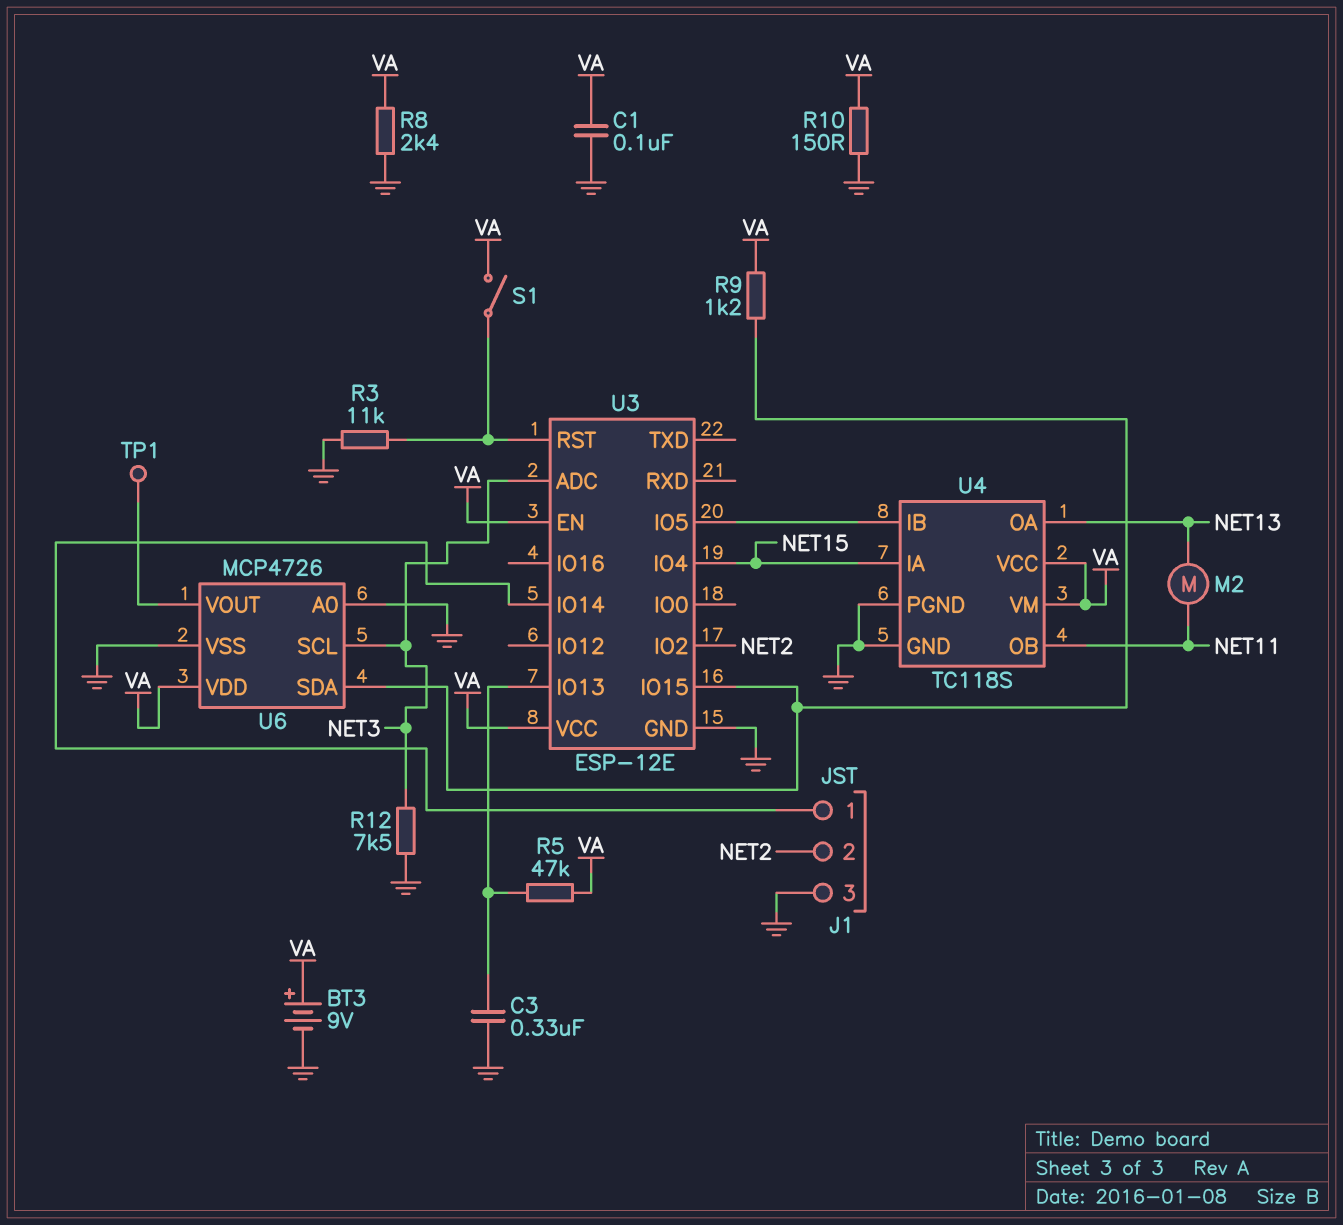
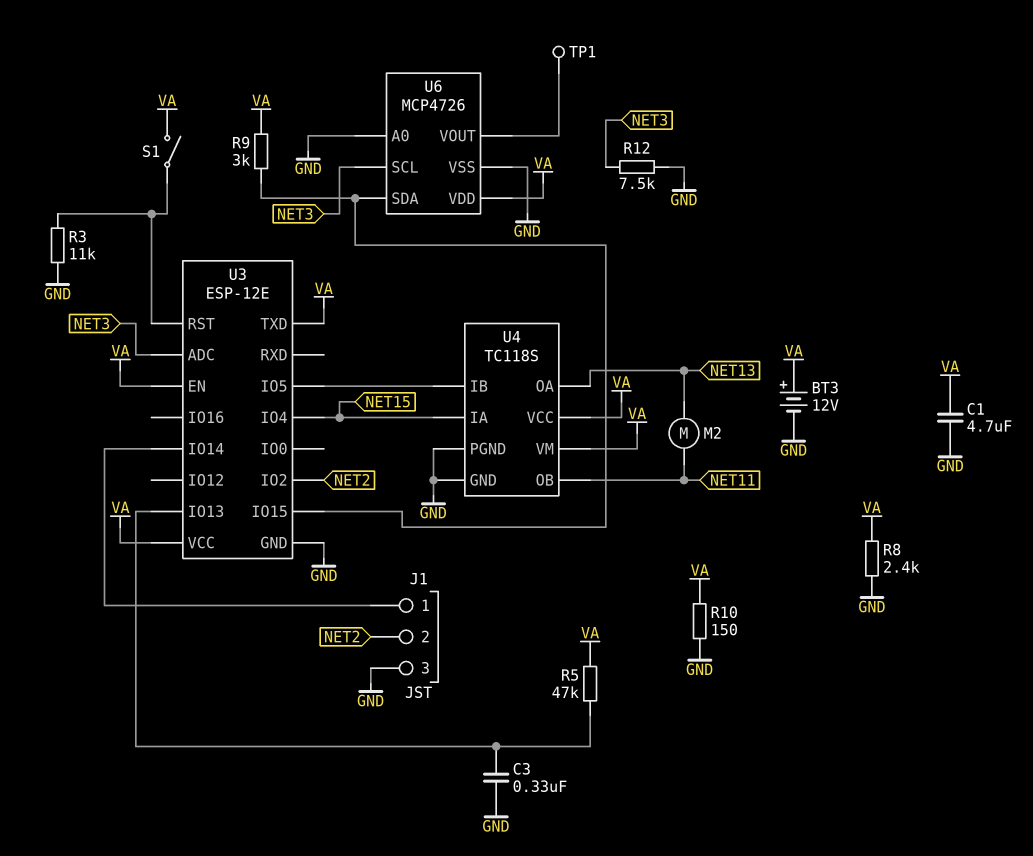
BT3: 9V (plus VA, minus GND) -> 12V (plus VA, minus GND)
C1: 100nF (GND, VA) -> 4.7uF (GND, VA)
R9: 1.2k (U3/IO15, VA) -> 3k (U3/IO15, VA)
U3 pin TXD: none -> VA

